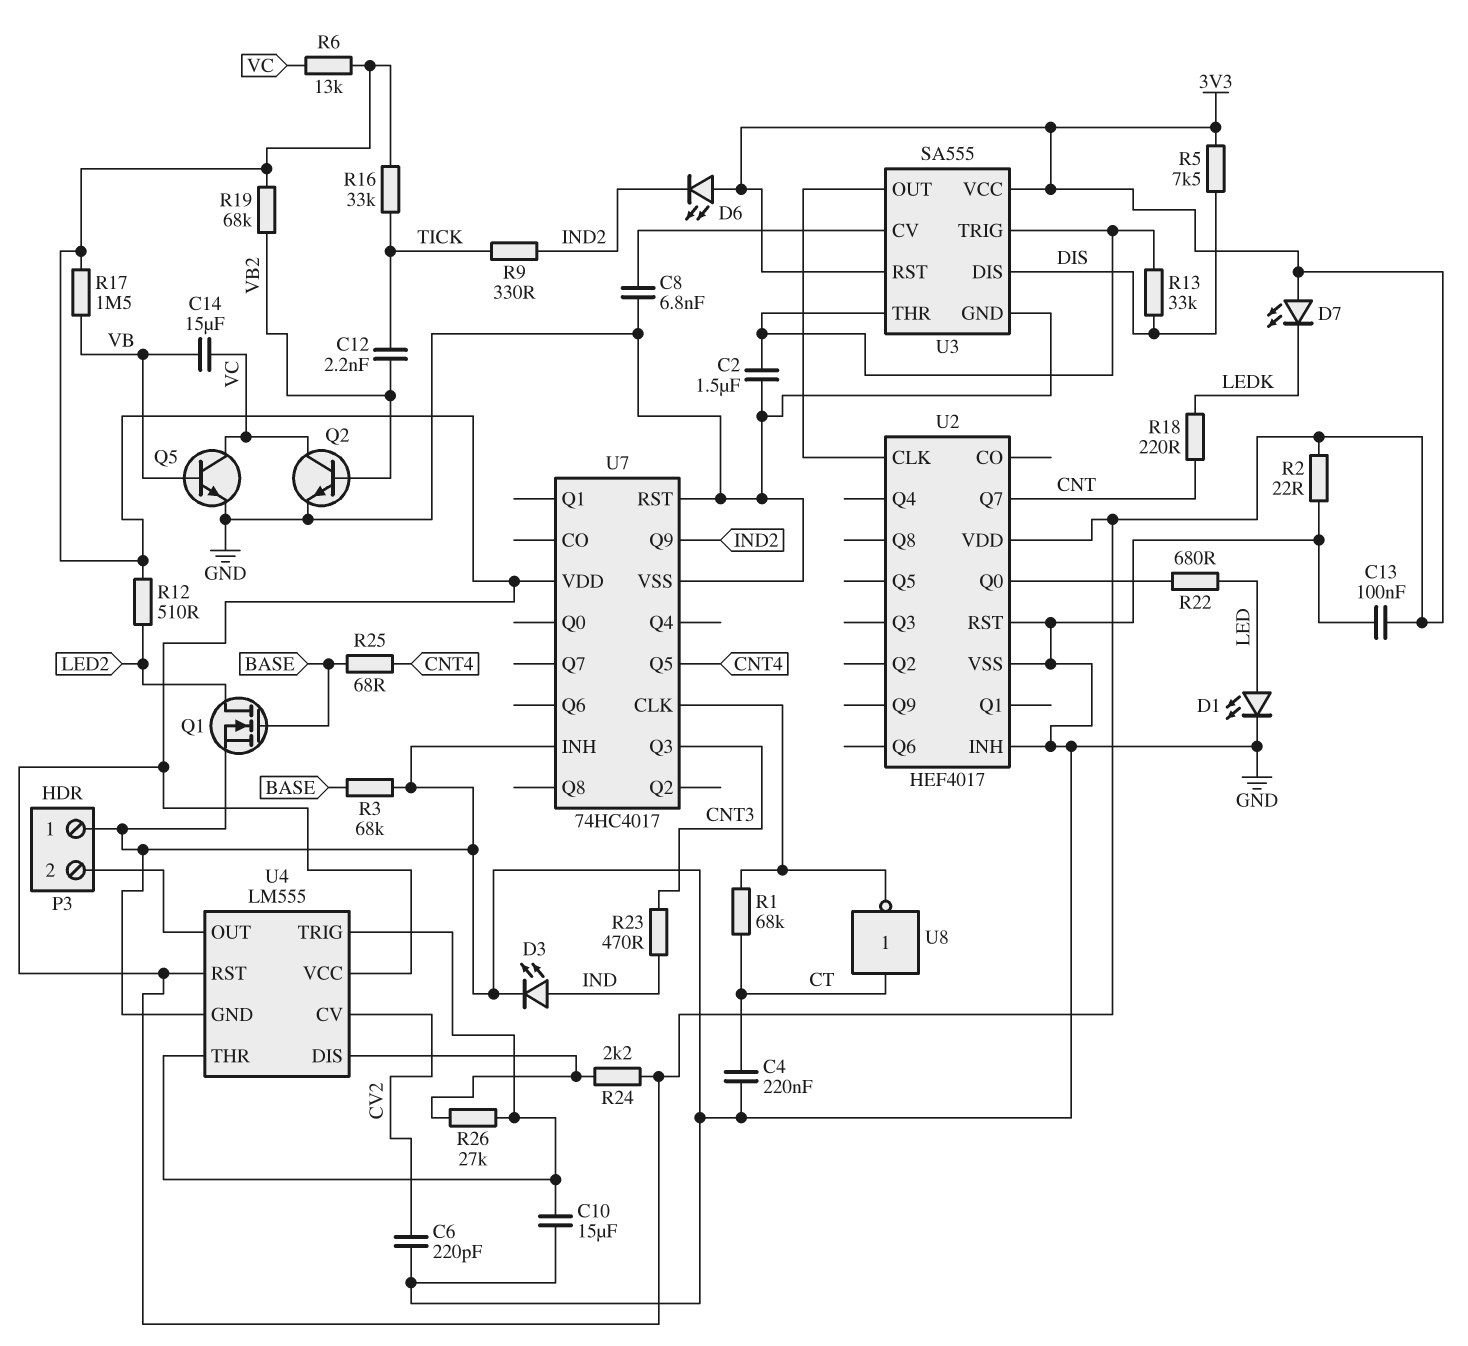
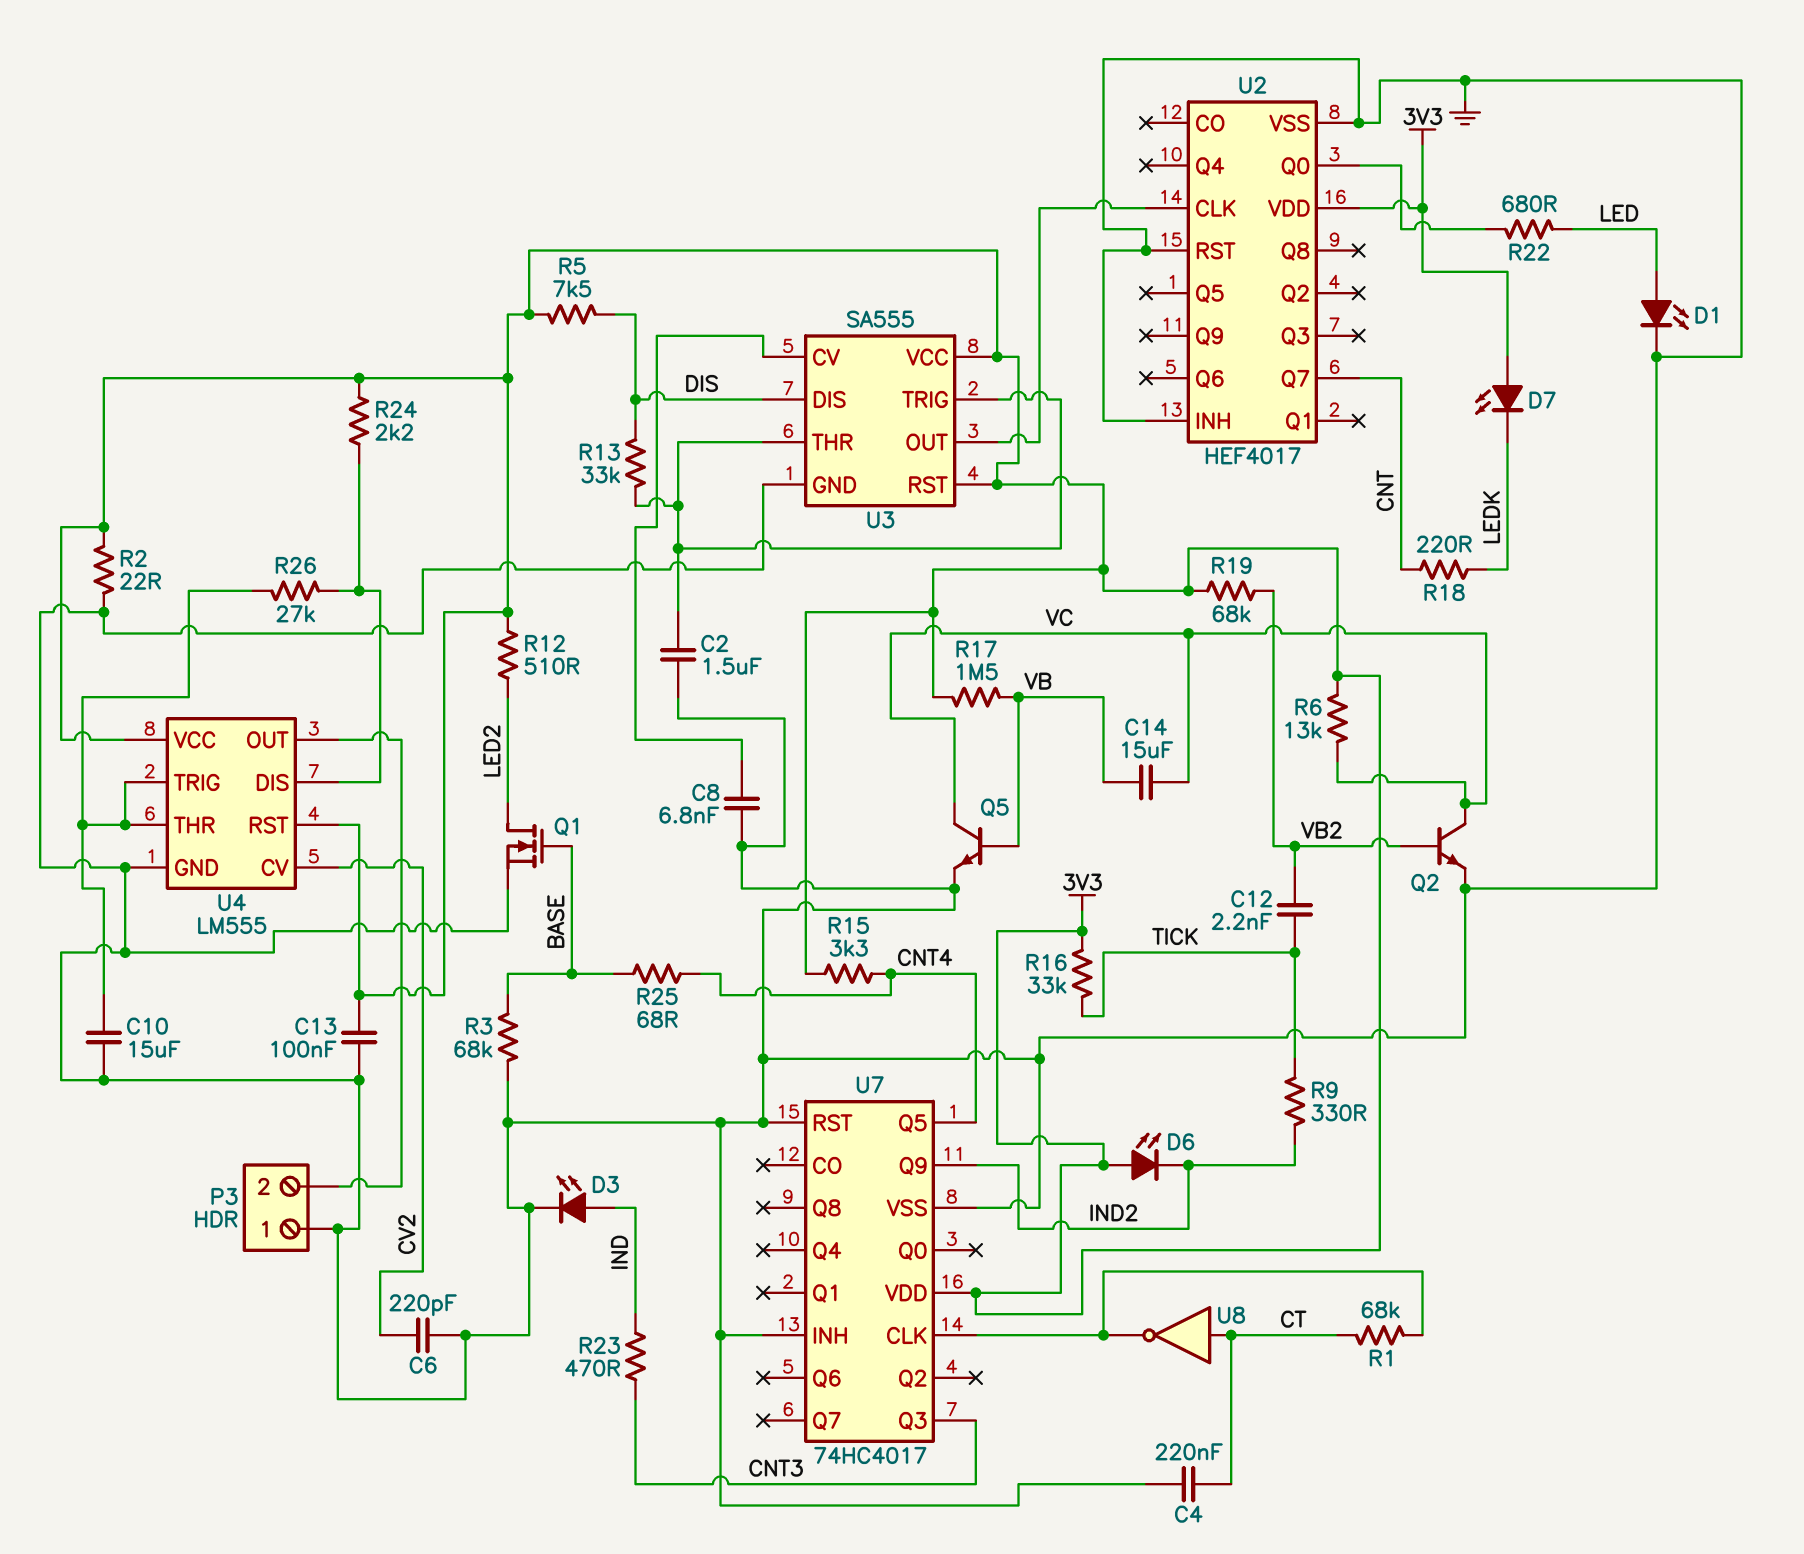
R15: none -> 3.3k (3V3, CNT4)

